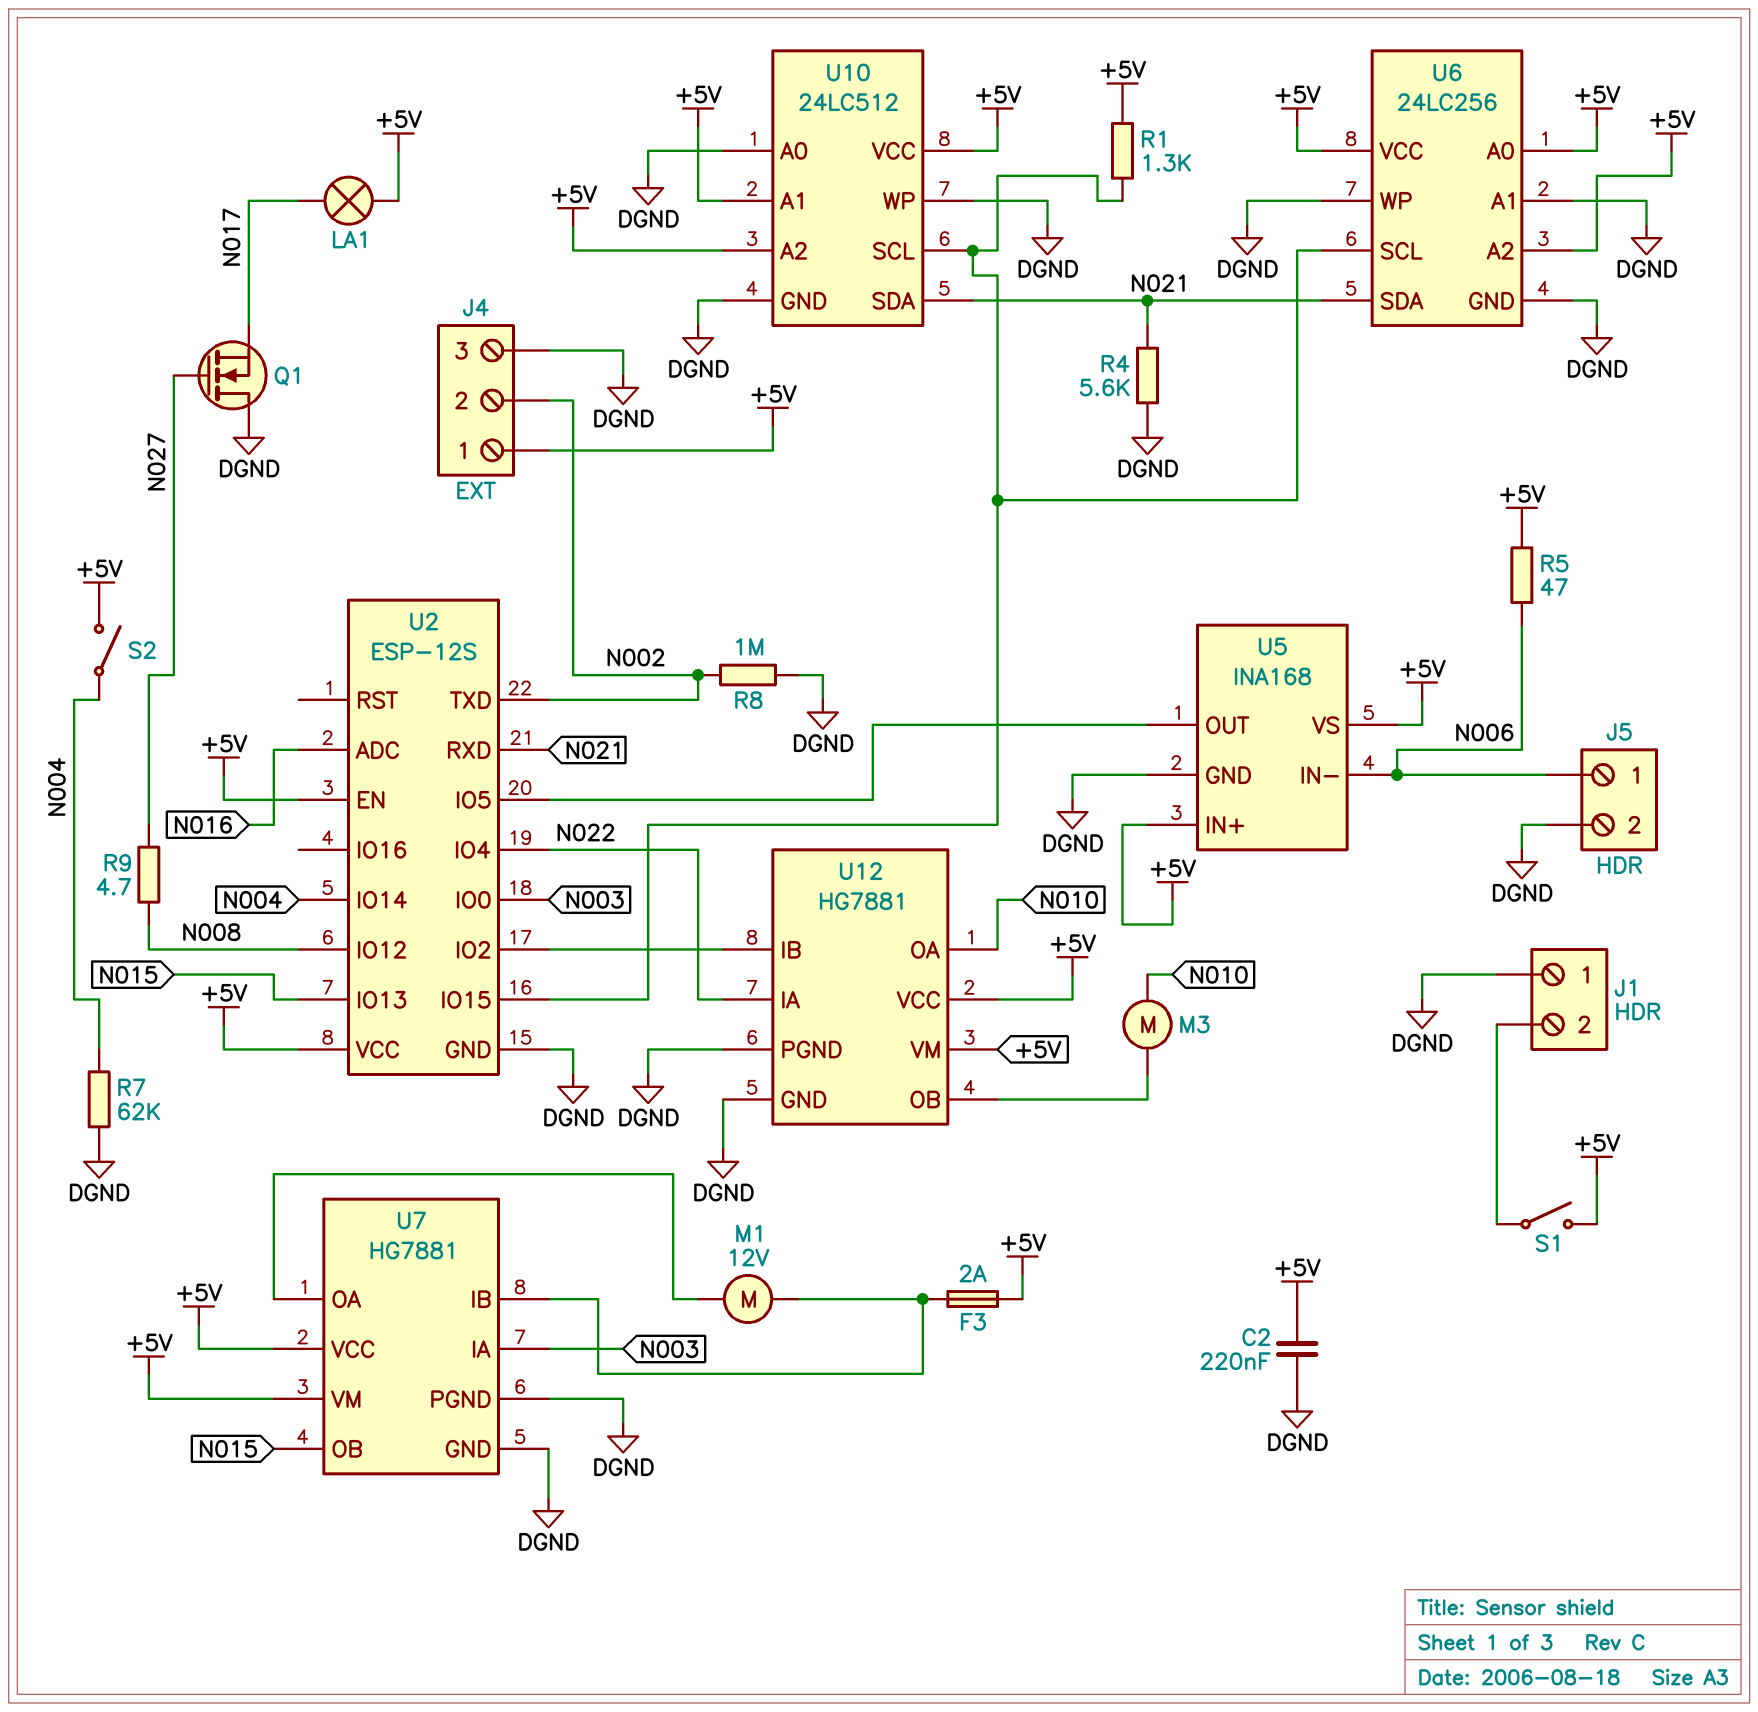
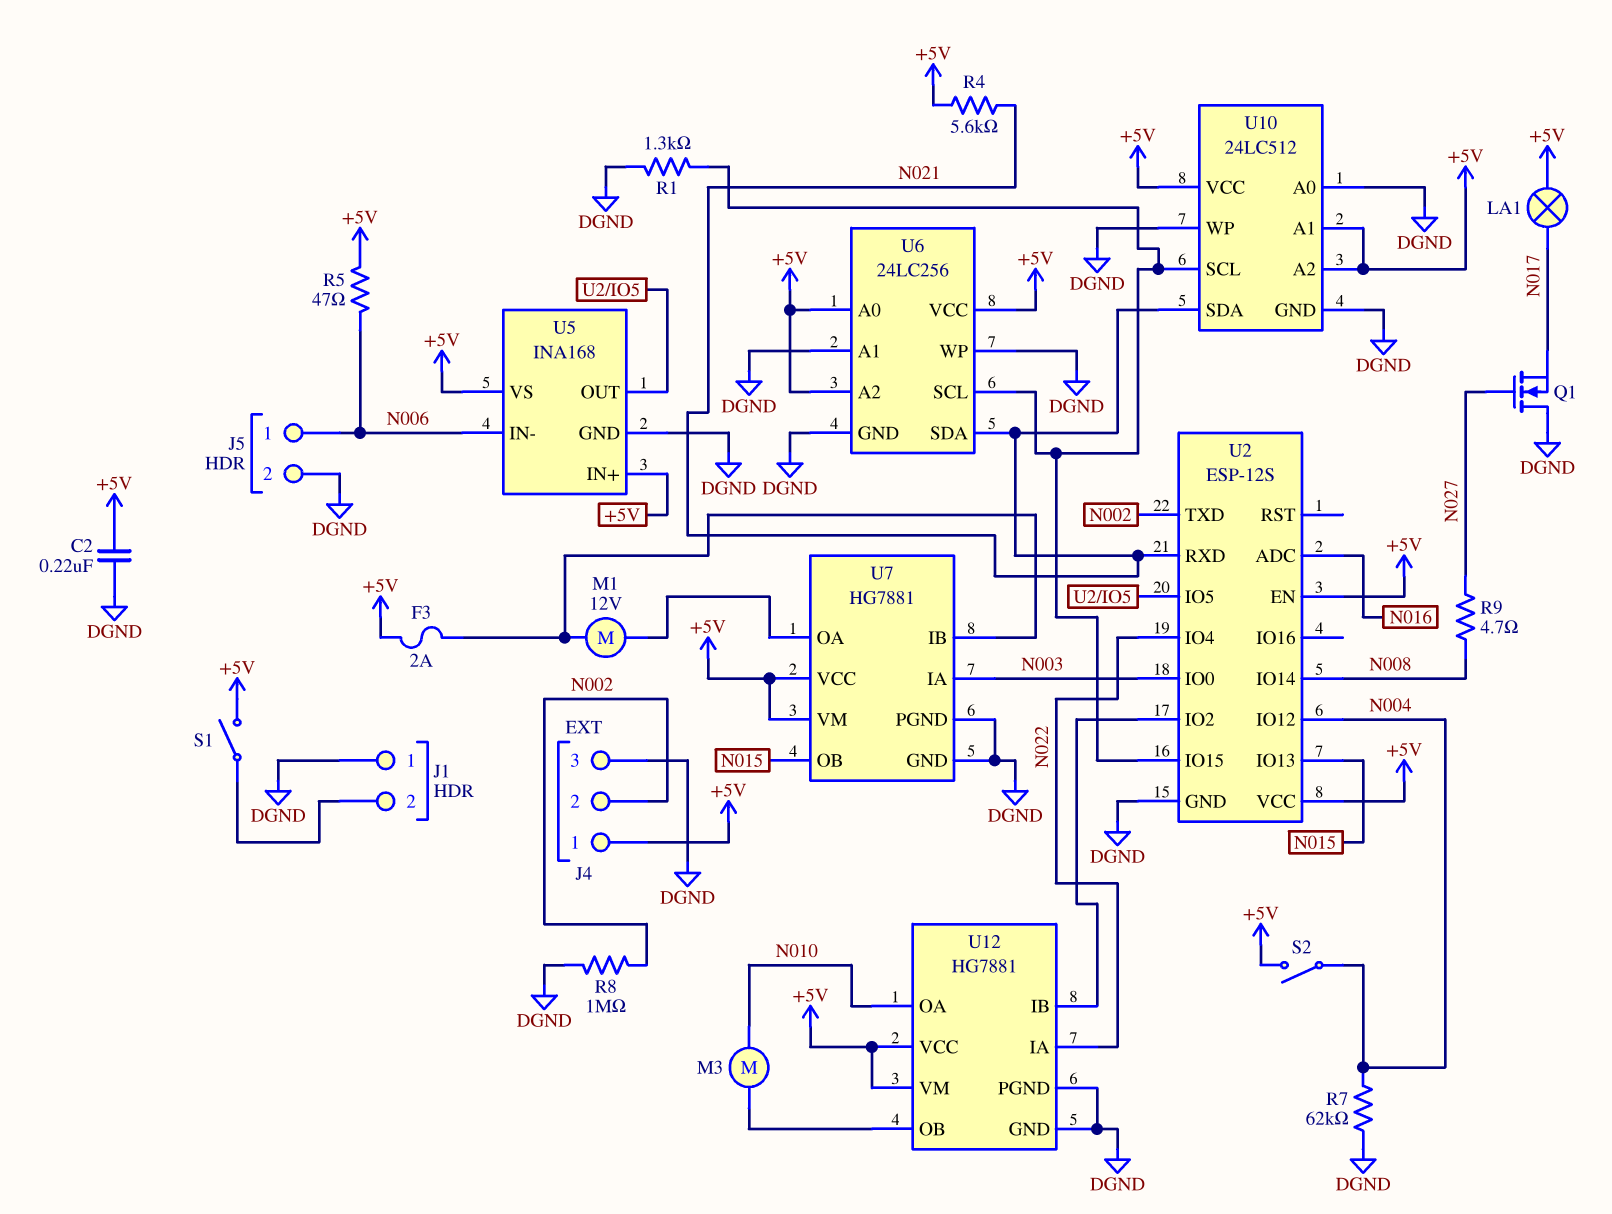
R1: 1.3k (+5V, U2/IO15) -> 1.3k (DGND, U2/IO15)
R4: 5.6k (DGND, N021) -> 5.6k (+5V, N021)
U2 pin IO12: N008 -> N004
U2 pin IO14: N004 -> N008

